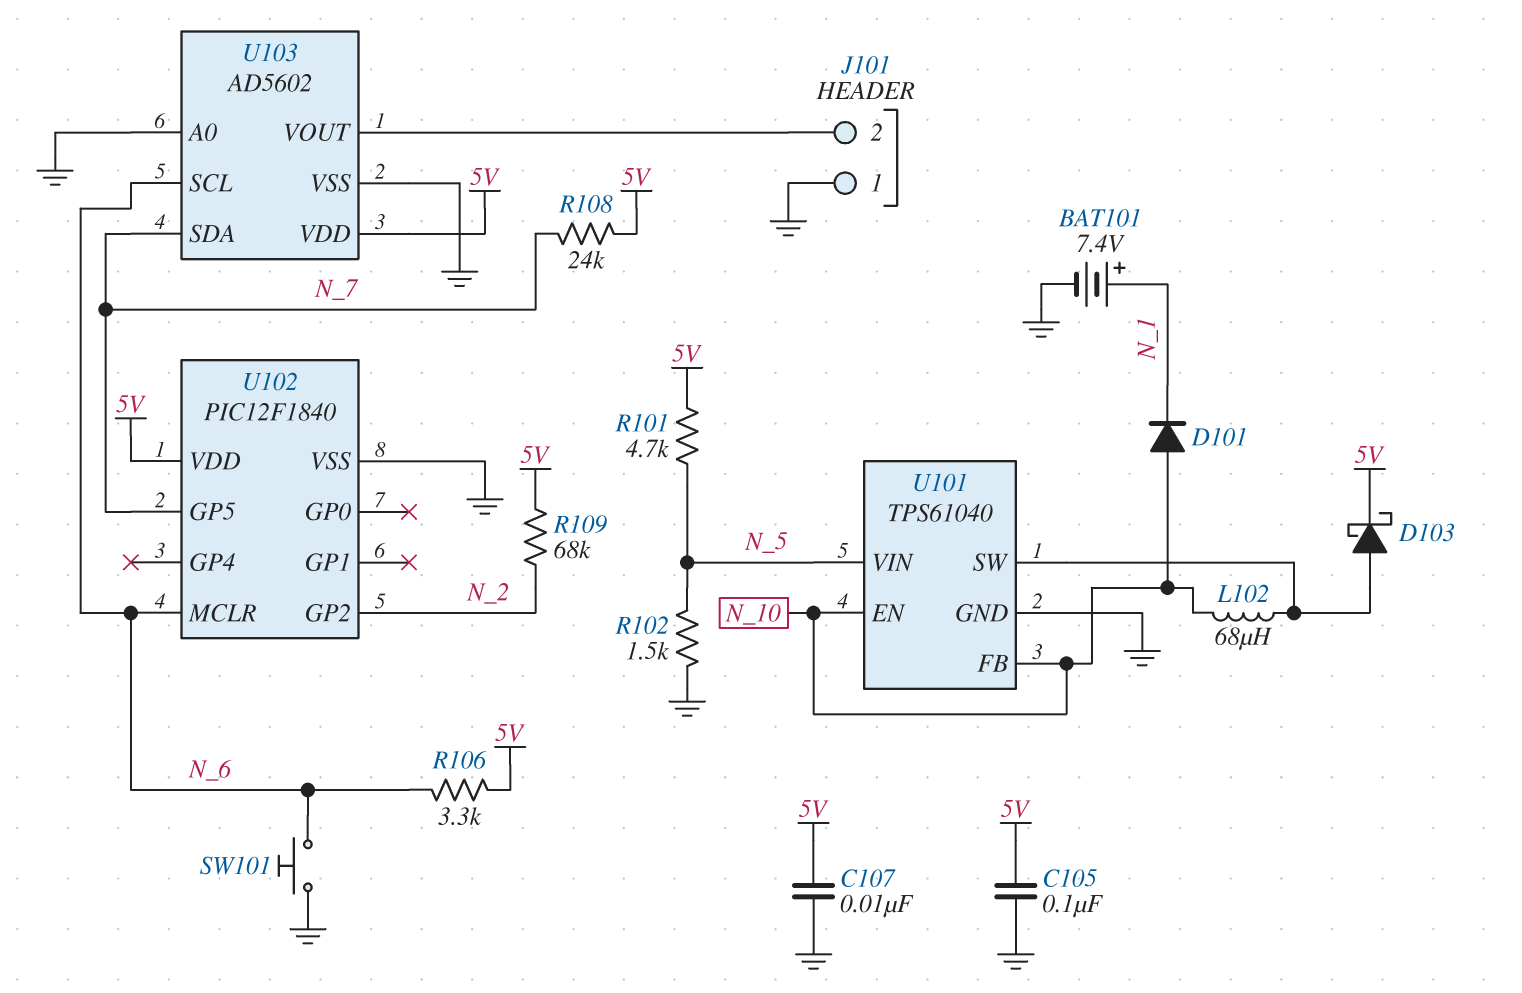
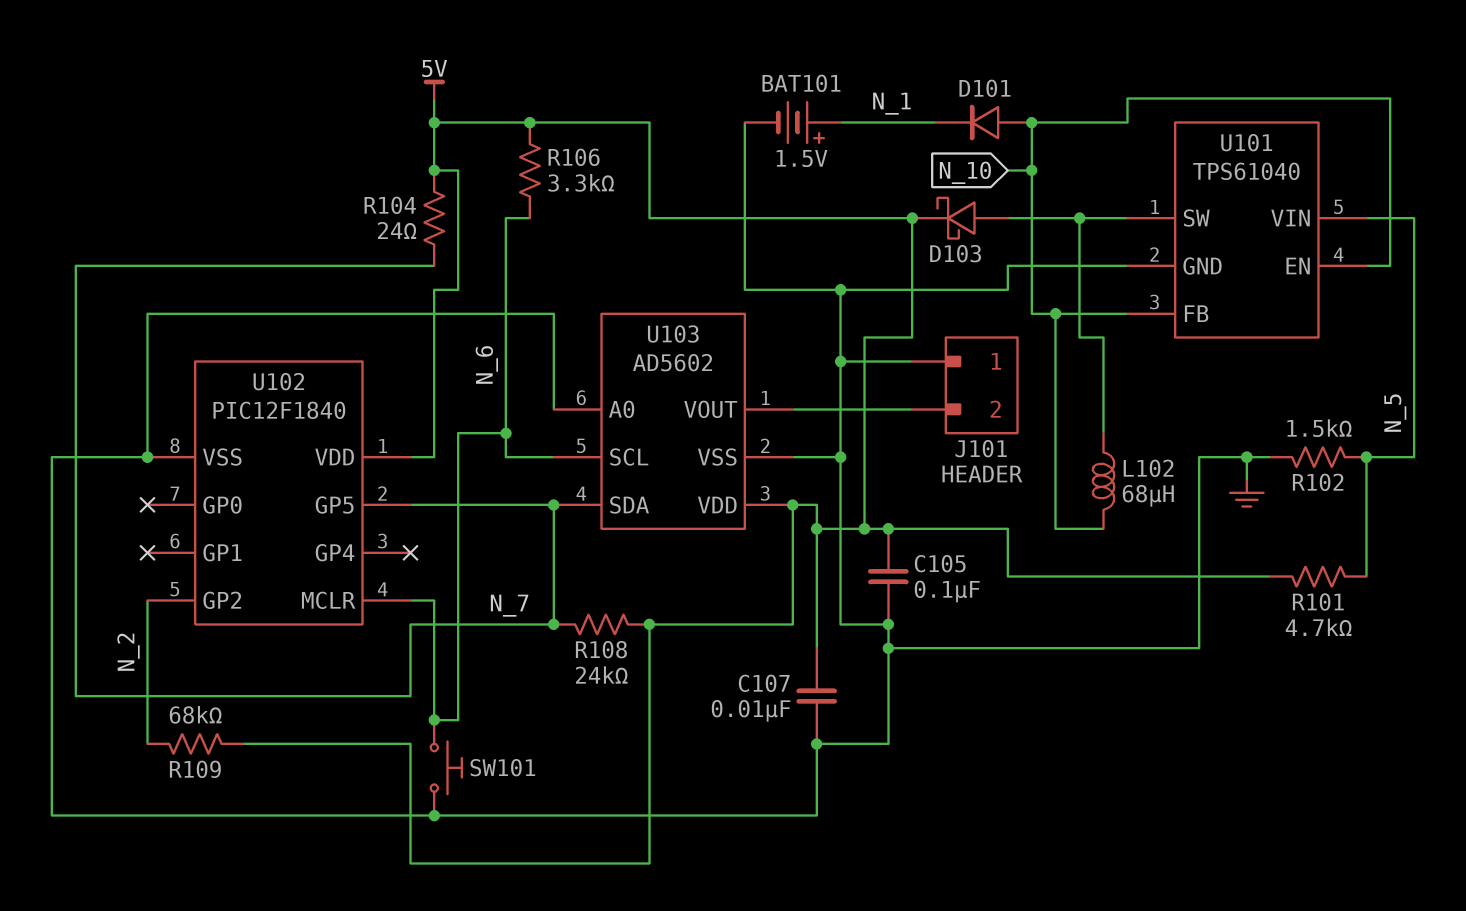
BAT101: 7.4V (plus N_1, minus GND) -> 1.5V (plus N_1, minus GND)
R104: none -> 24 (5V, N_7)

